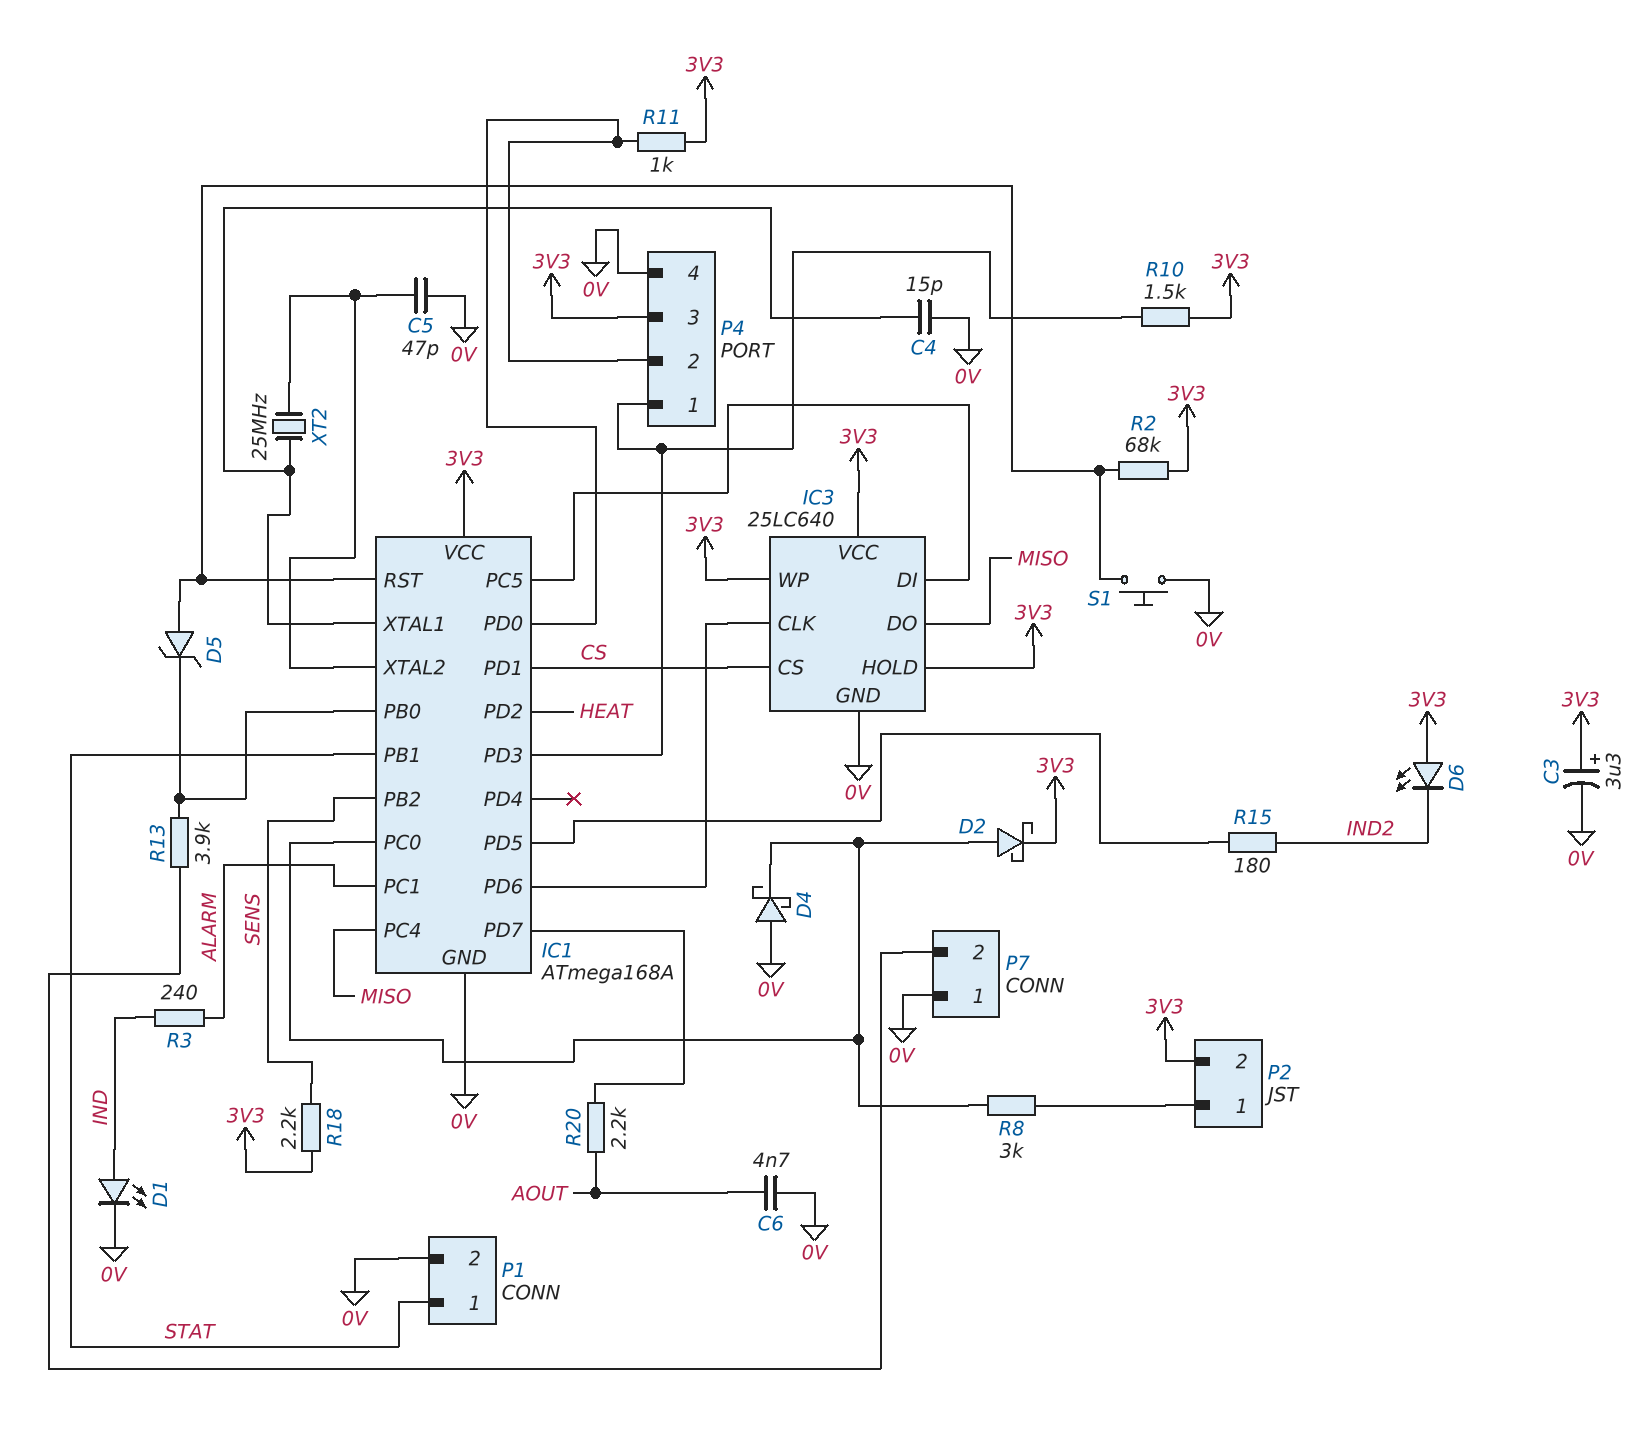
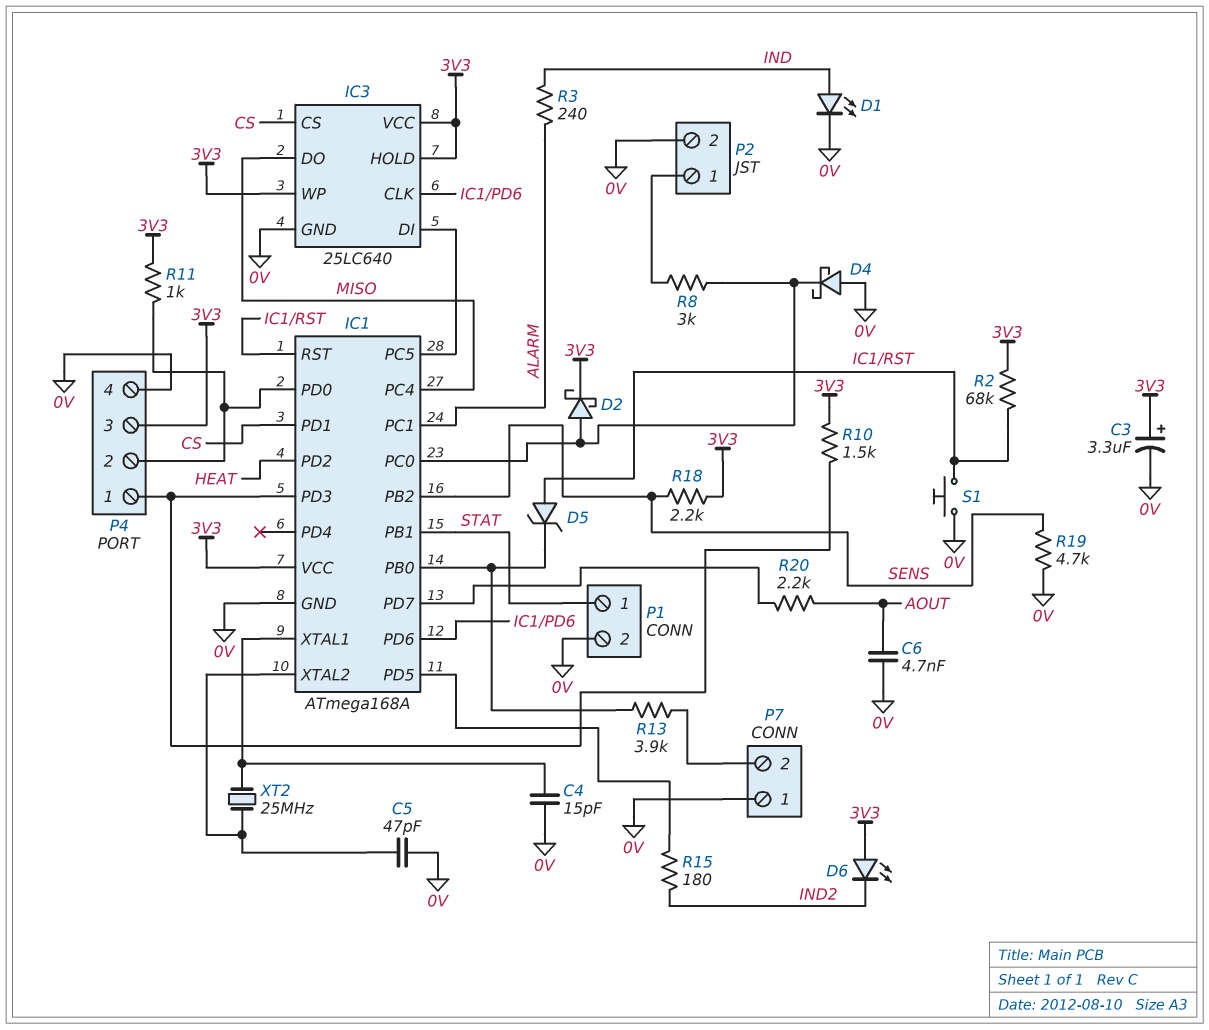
P2 pin 2: 3V3 -> 0V
R19: none -> 4.7k (0V, SENS)

